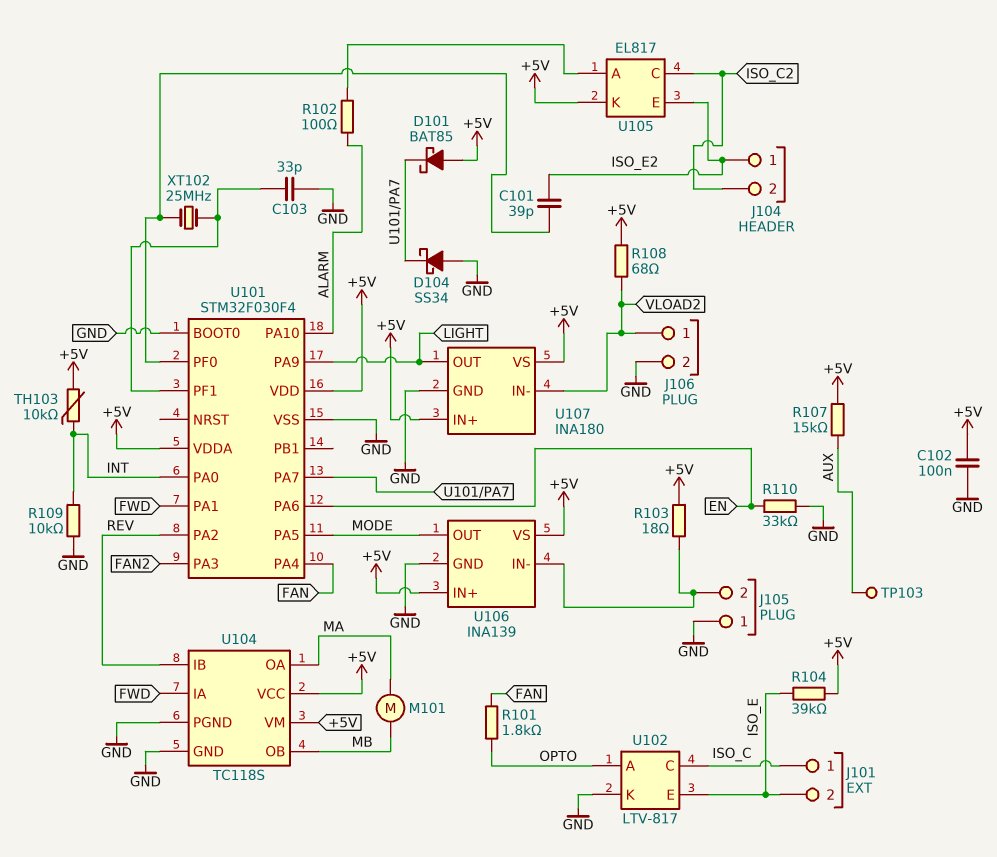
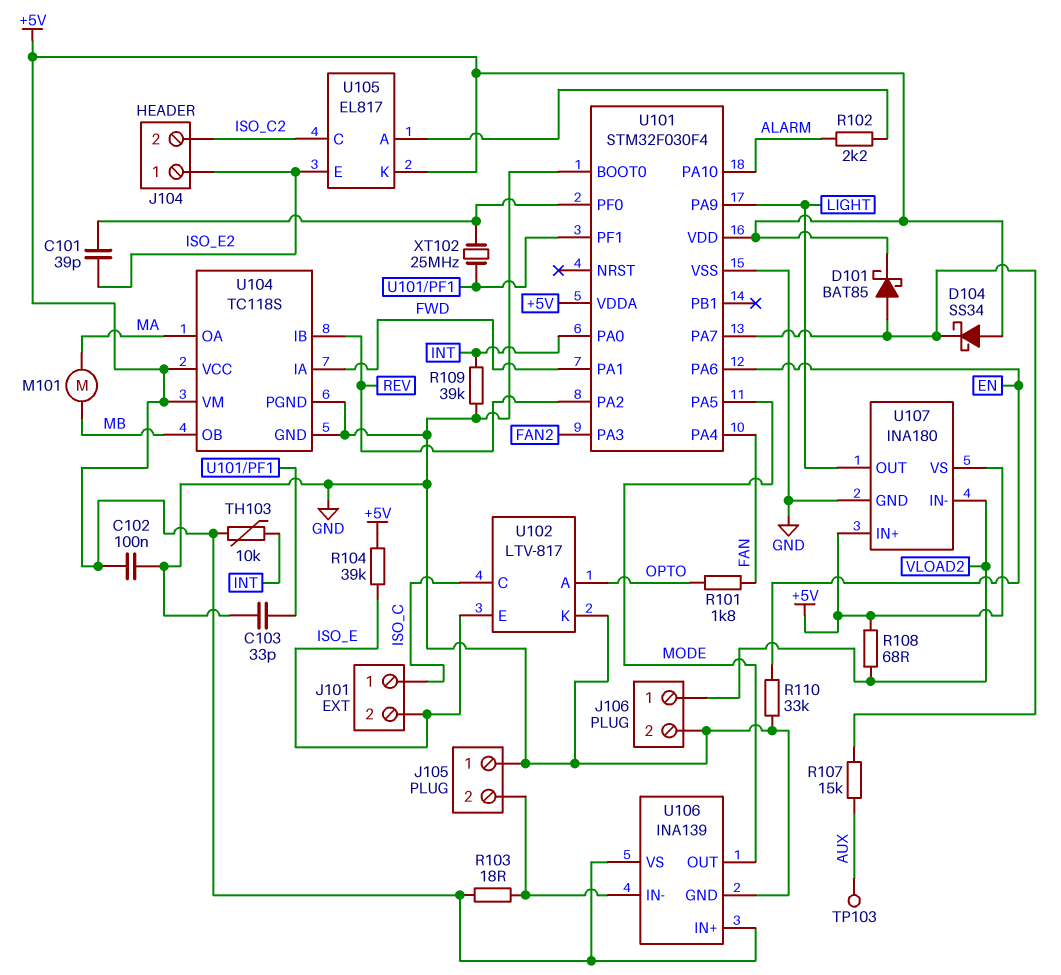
D101: schottky BAT85 (A +5V, K U101/PA7) -> schottky BAT85 (A U101/PA7, K +5V)
D104: schottky SS34 (A GND, K U101/PA7) -> schottky SS34 (A +5V, K U101/PA7)
R102: 100 (ALARM, U105/A) -> 2.2k (ALARM, U105/A)
R107: 15k (+5V, AUX) -> 15k (AUX, U101/PA7)
R109: 10k (GND, INT) -> 39k (GND, INT)

